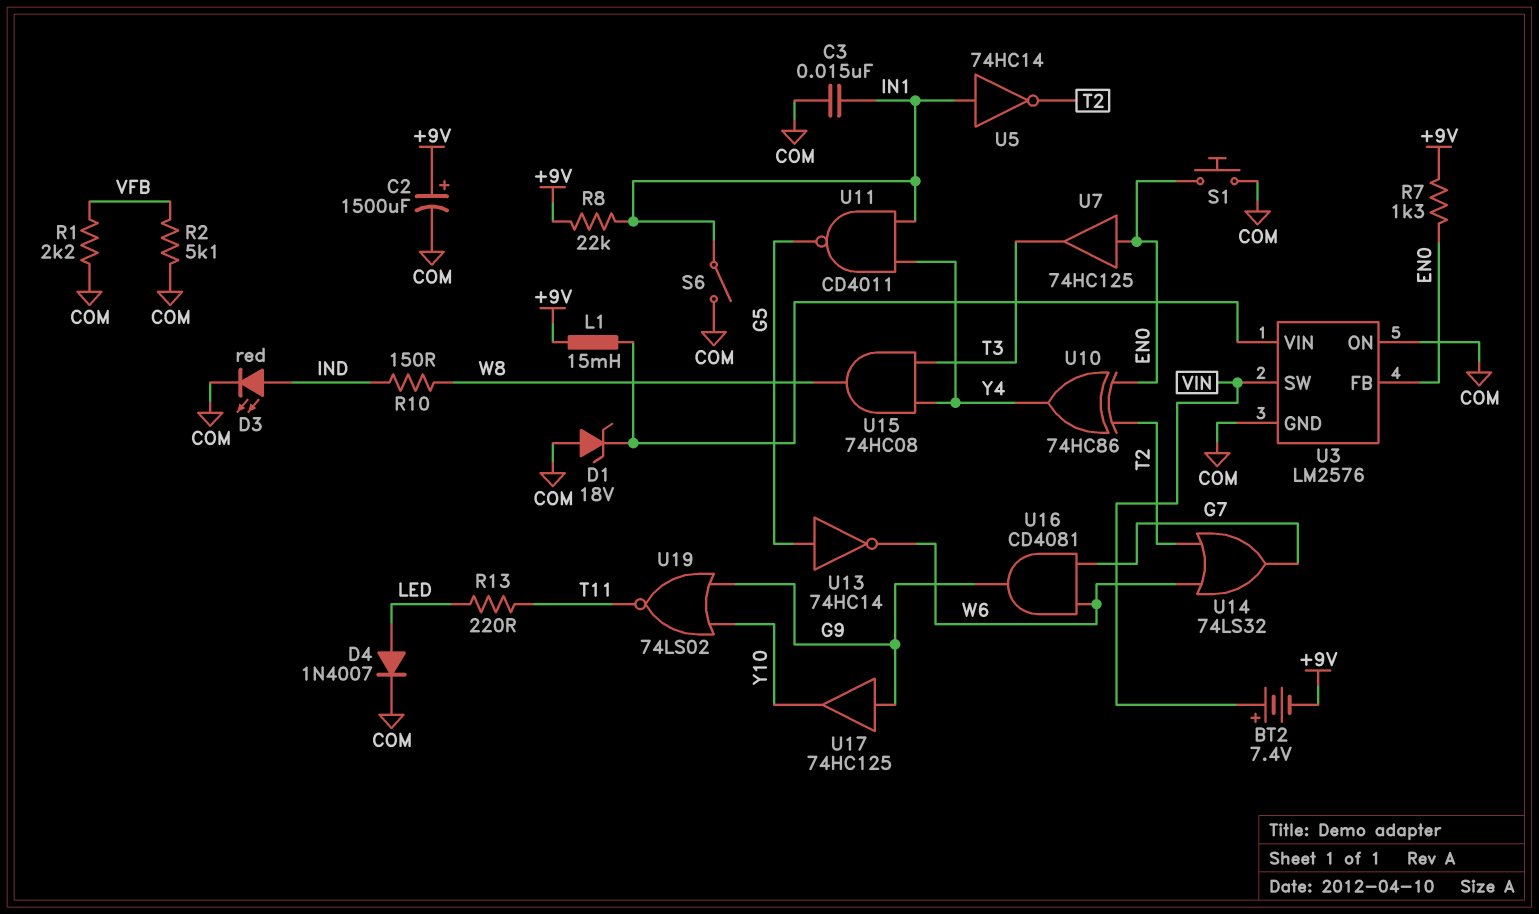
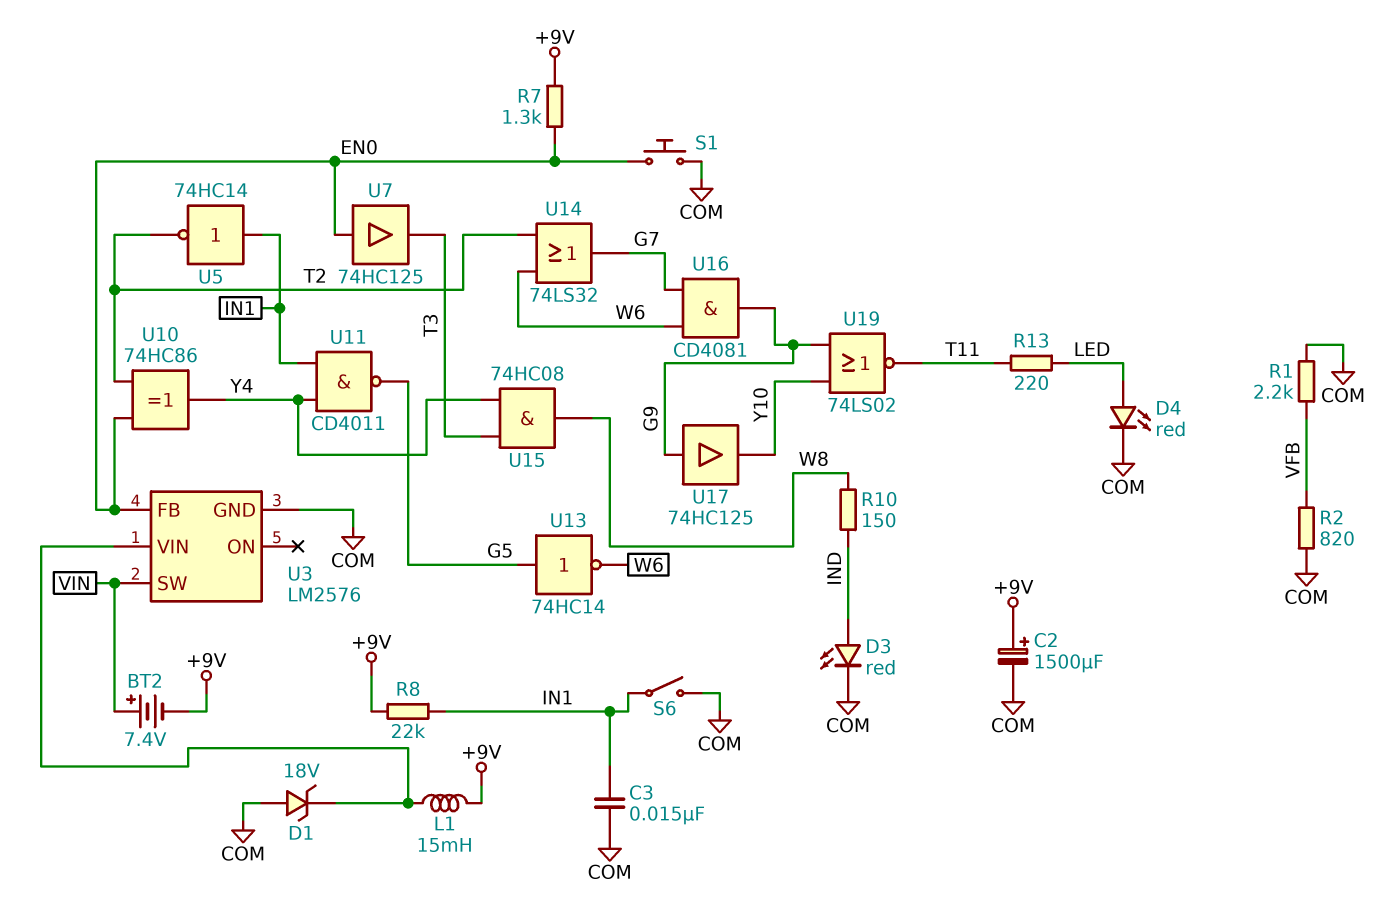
D4: diode 1N4007 (A LED, K COM) -> LED red (A LED, K COM)
R2: 5.1k (COM, VFB) -> 820 (COM, VFB)
U3 pin ON: COM -> none

